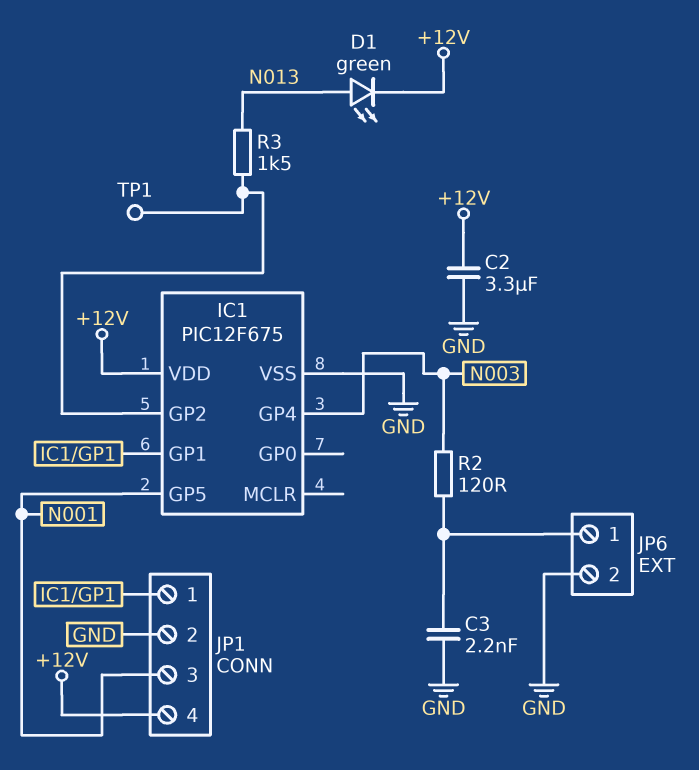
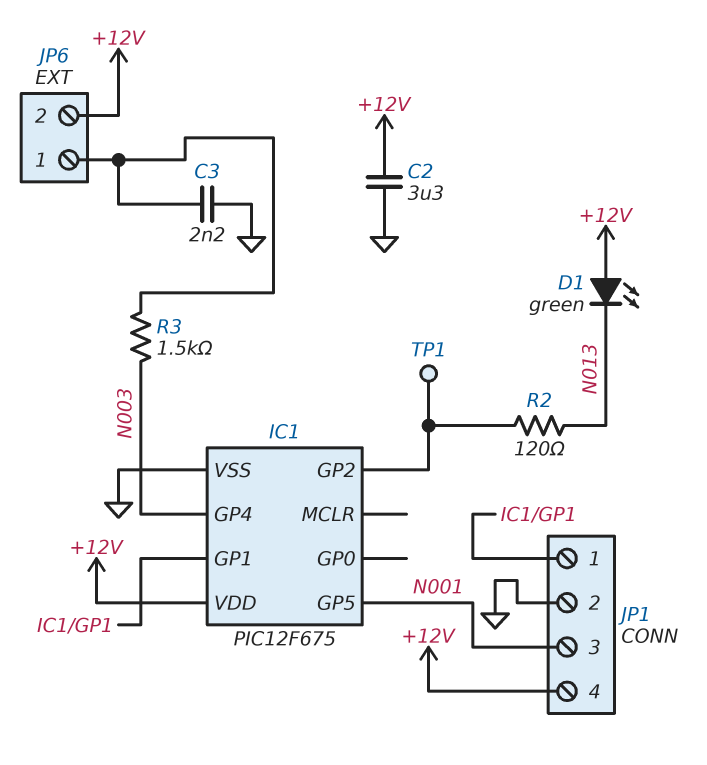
D1: LED green (A N013, K +12V) -> LED green (A +12V, K N013)
JP6 pin 2: GND -> +12V
R2: 120 (JP6/1, N003) -> 120 (IC1/GP2, N013)
R3: 1.5k (IC1/GP2, N013) -> 1.5k (JP6/1, N003)

